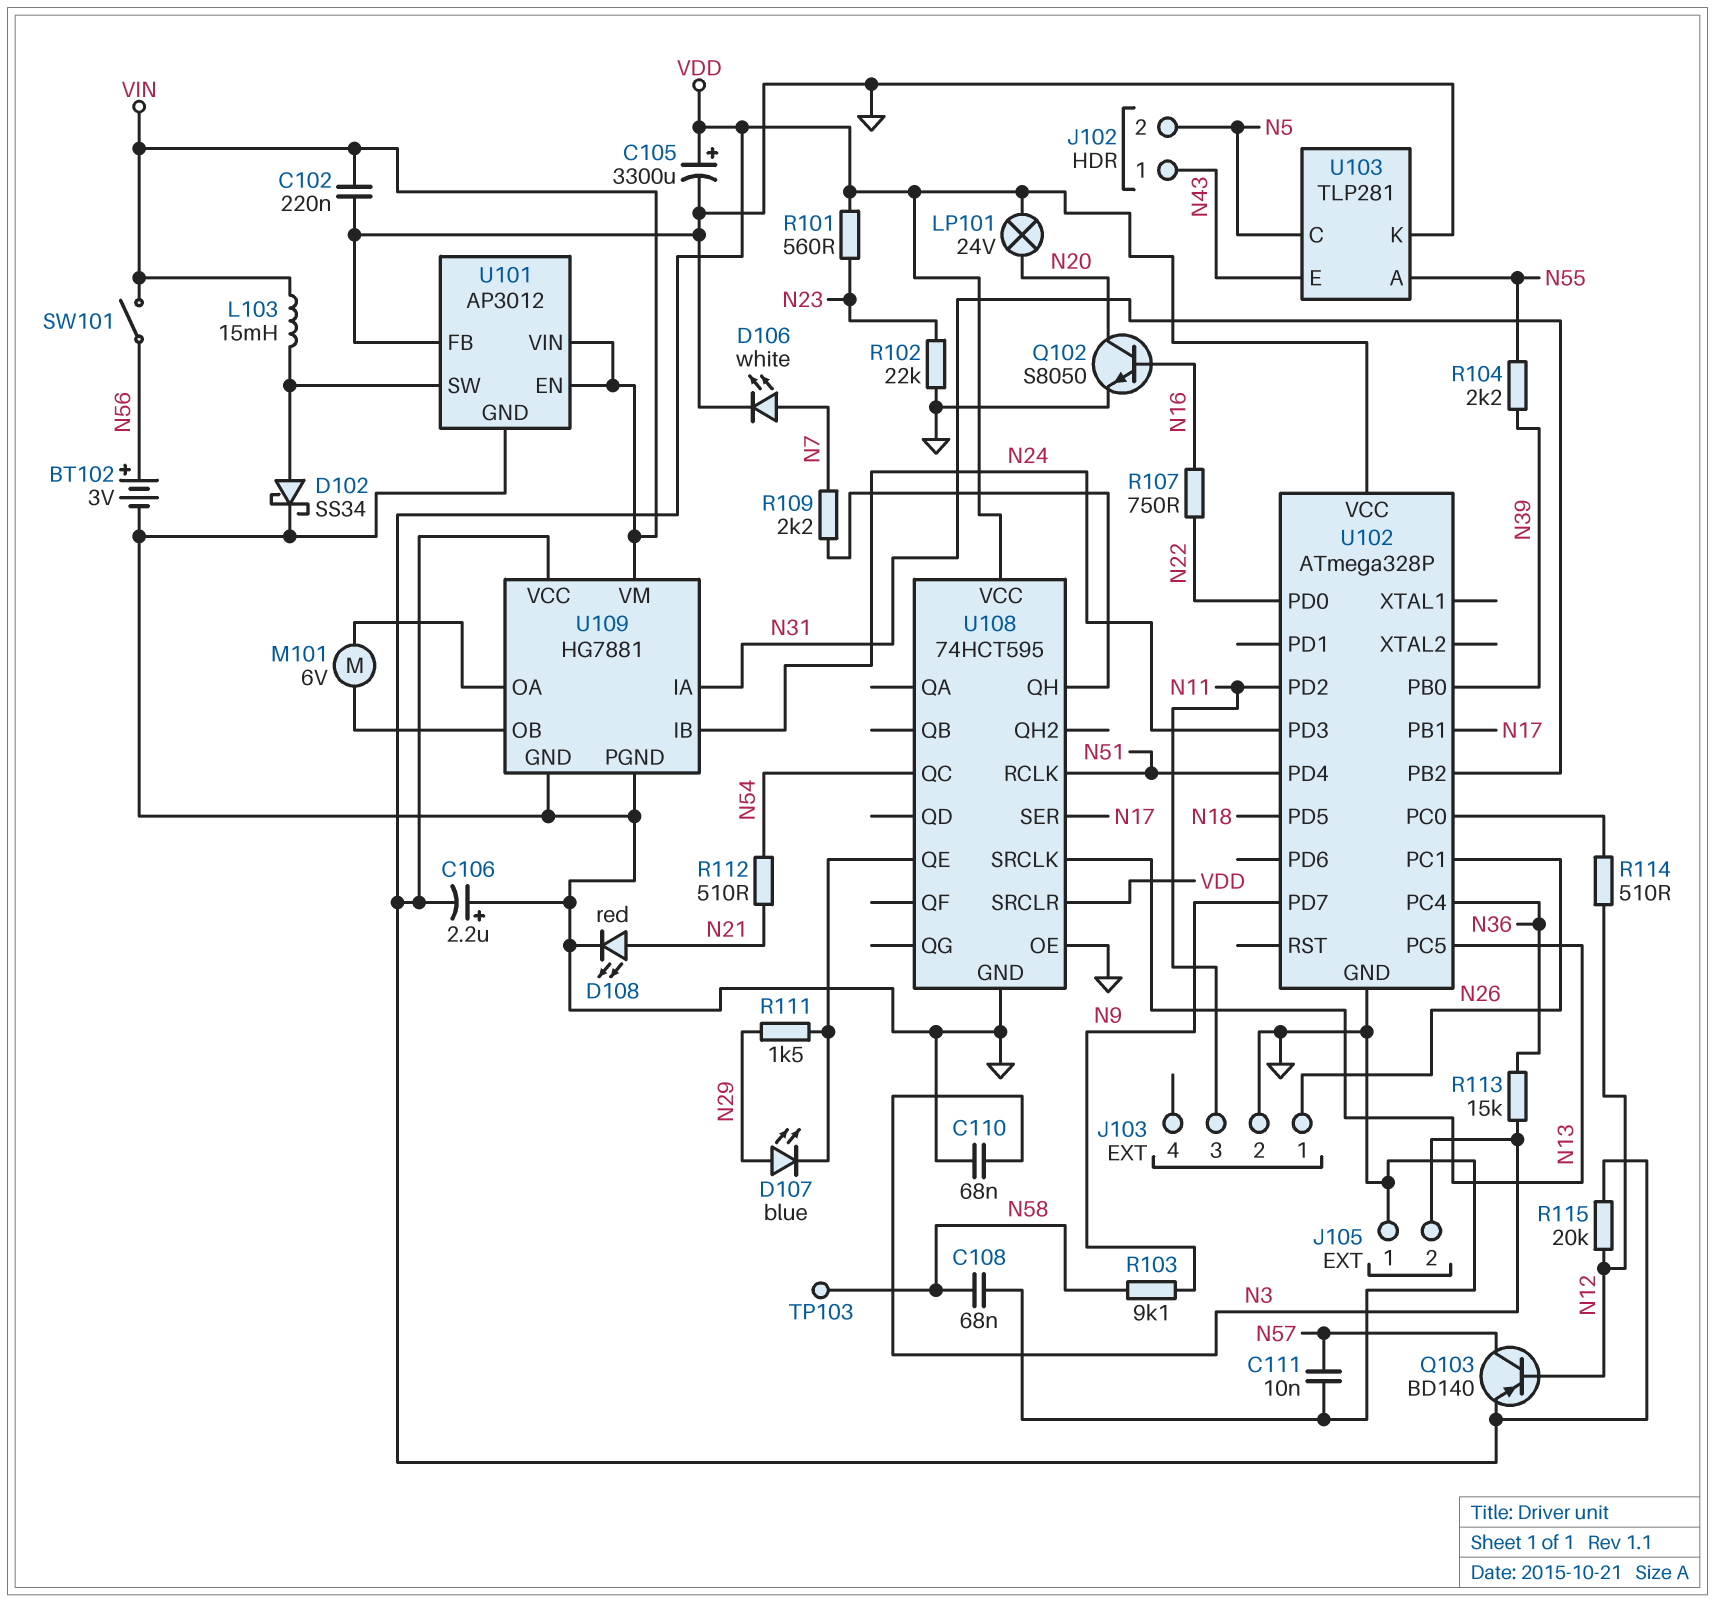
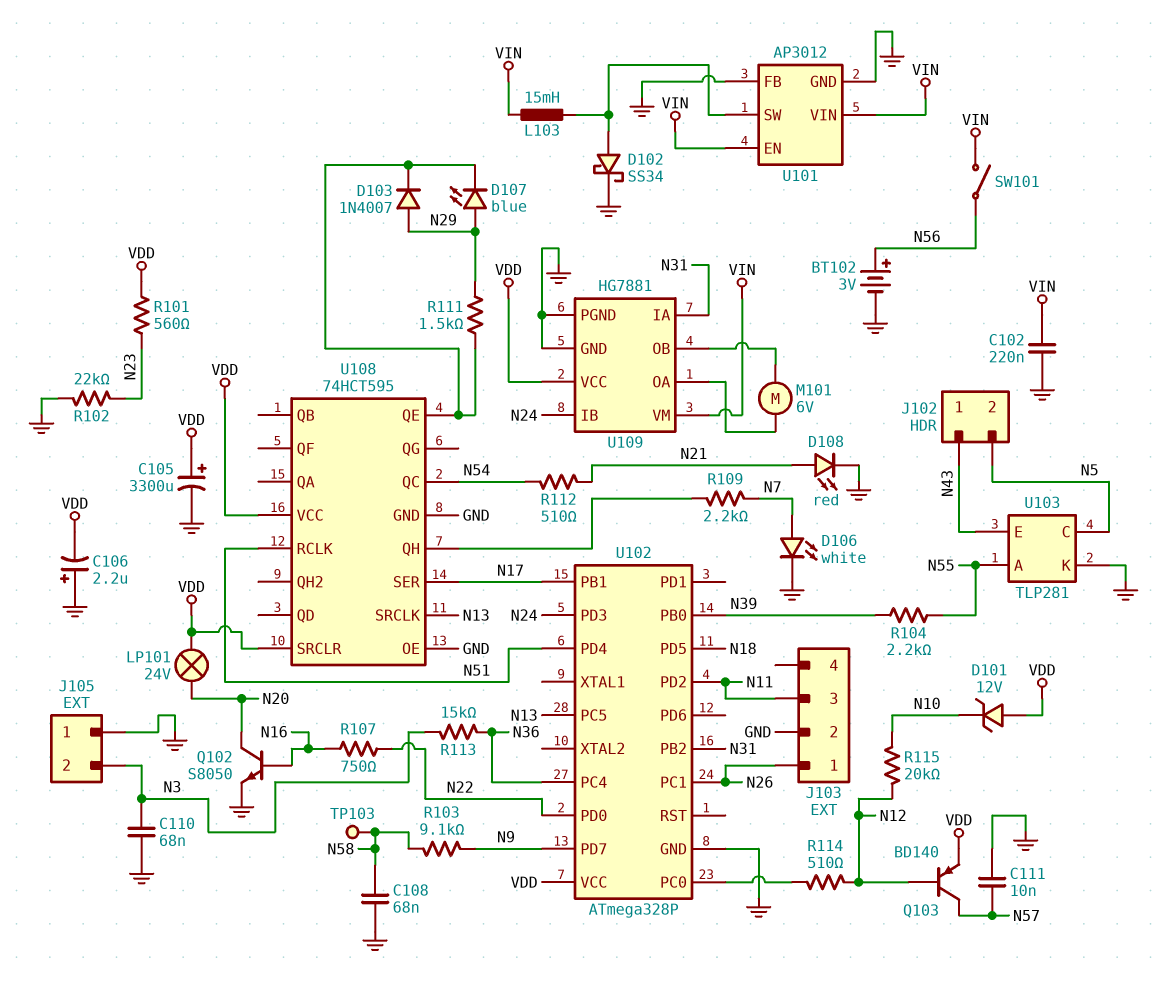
D101: none -> zener 12V (A VDD, K N10)
D103: none -> diode 1N4007 (A N29, K U108/QE)
R115: 20k (N12, VDD) -> 20k (N10, N12)

